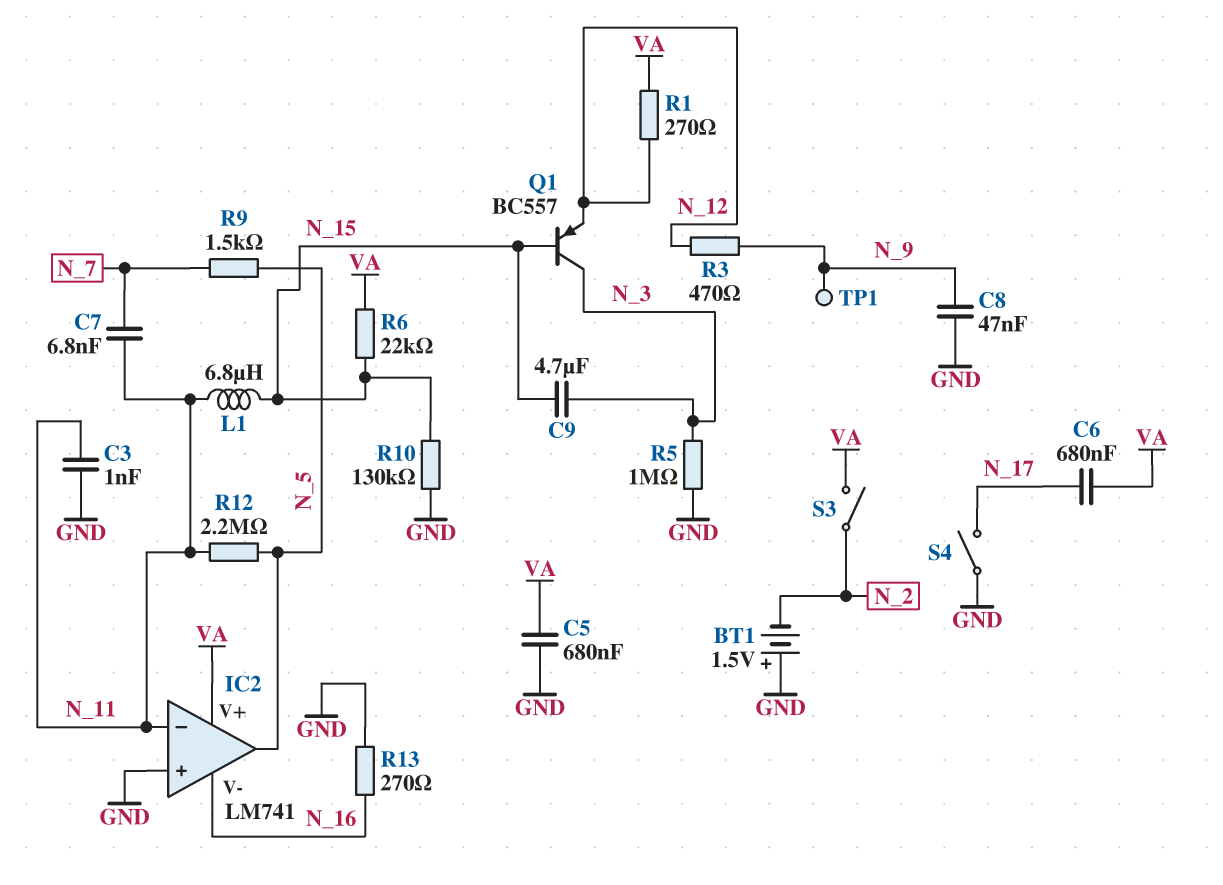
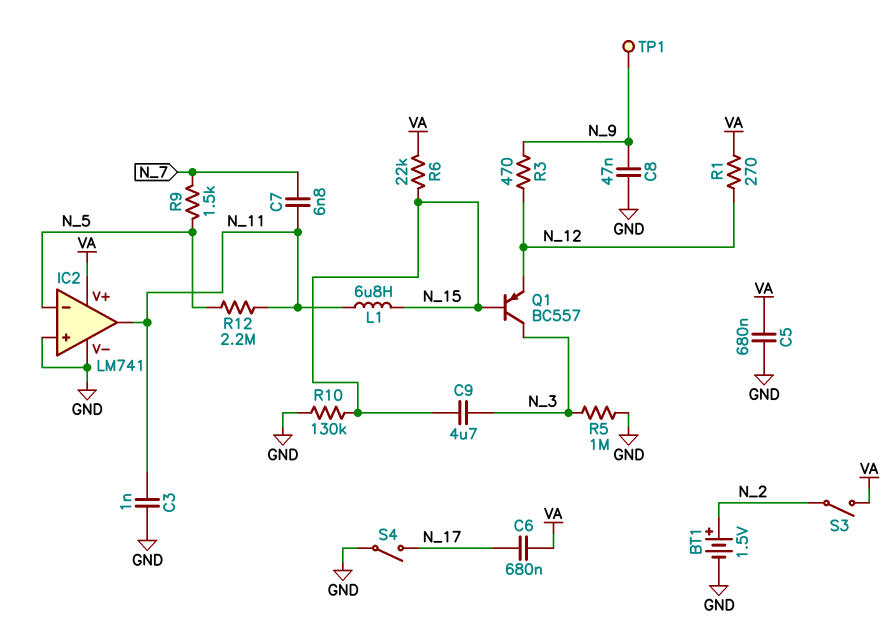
BT1: 1.5V (plus GND, minus N_2) -> 1.5V (plus N_2, minus GND)
IC2 pin V-: N_16 -> GND
IC2 pin in-: N_11 -> N_5
IC2 pin out: N_5 -> N_11
R13: 270 (GND, N_16) -> none

